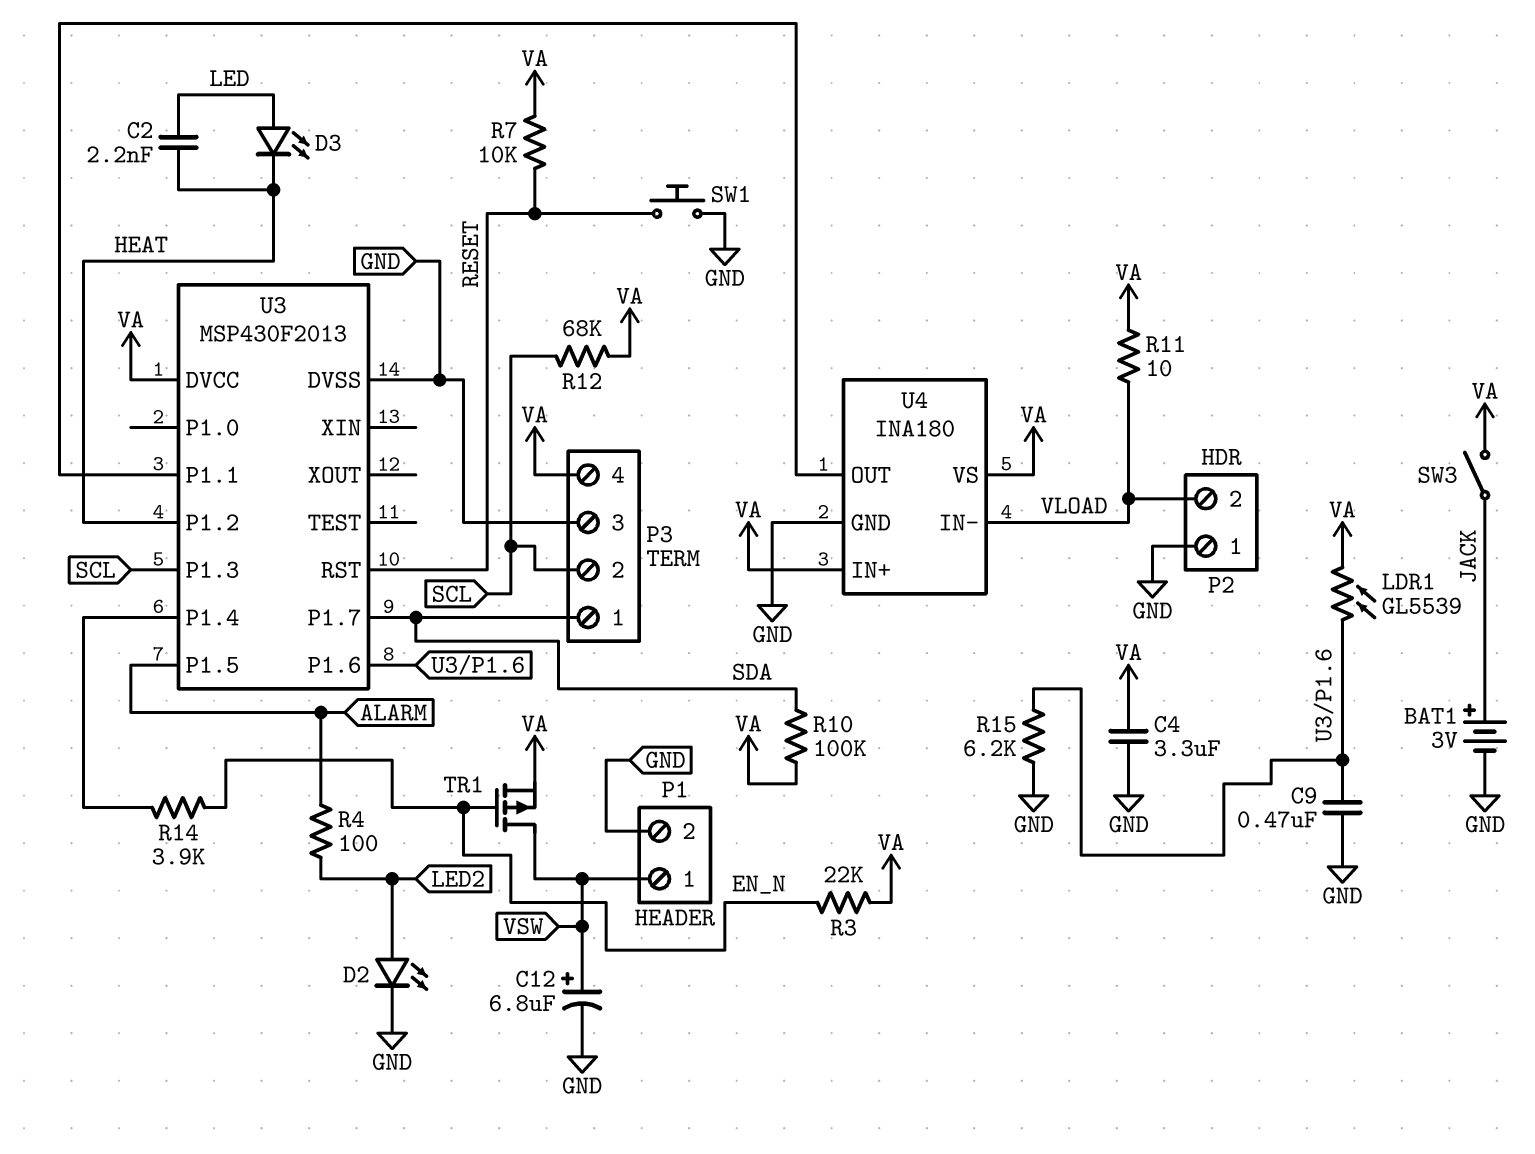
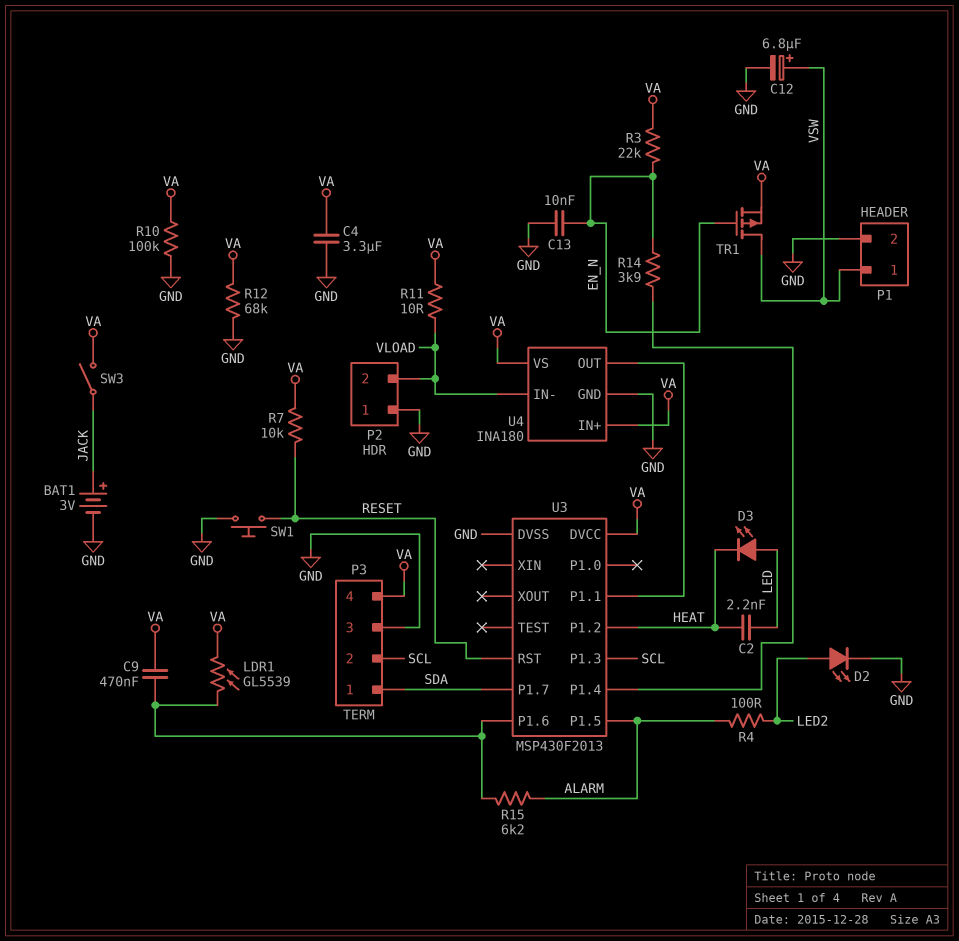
C9: 470nF (GND, U3/P1.6) -> 470nF (U3/P1.6, VA)
C13: none -> 10nF (EN_N, GND)
R10: 100k (SDA, VA) -> 100k (GND, VA)
R12: 68k (SCL, VA) -> 68k (GND, VA)
R15: 6.2k (GND, U3/P1.6) -> 6.2k (ALARM, U3/P1.6)

